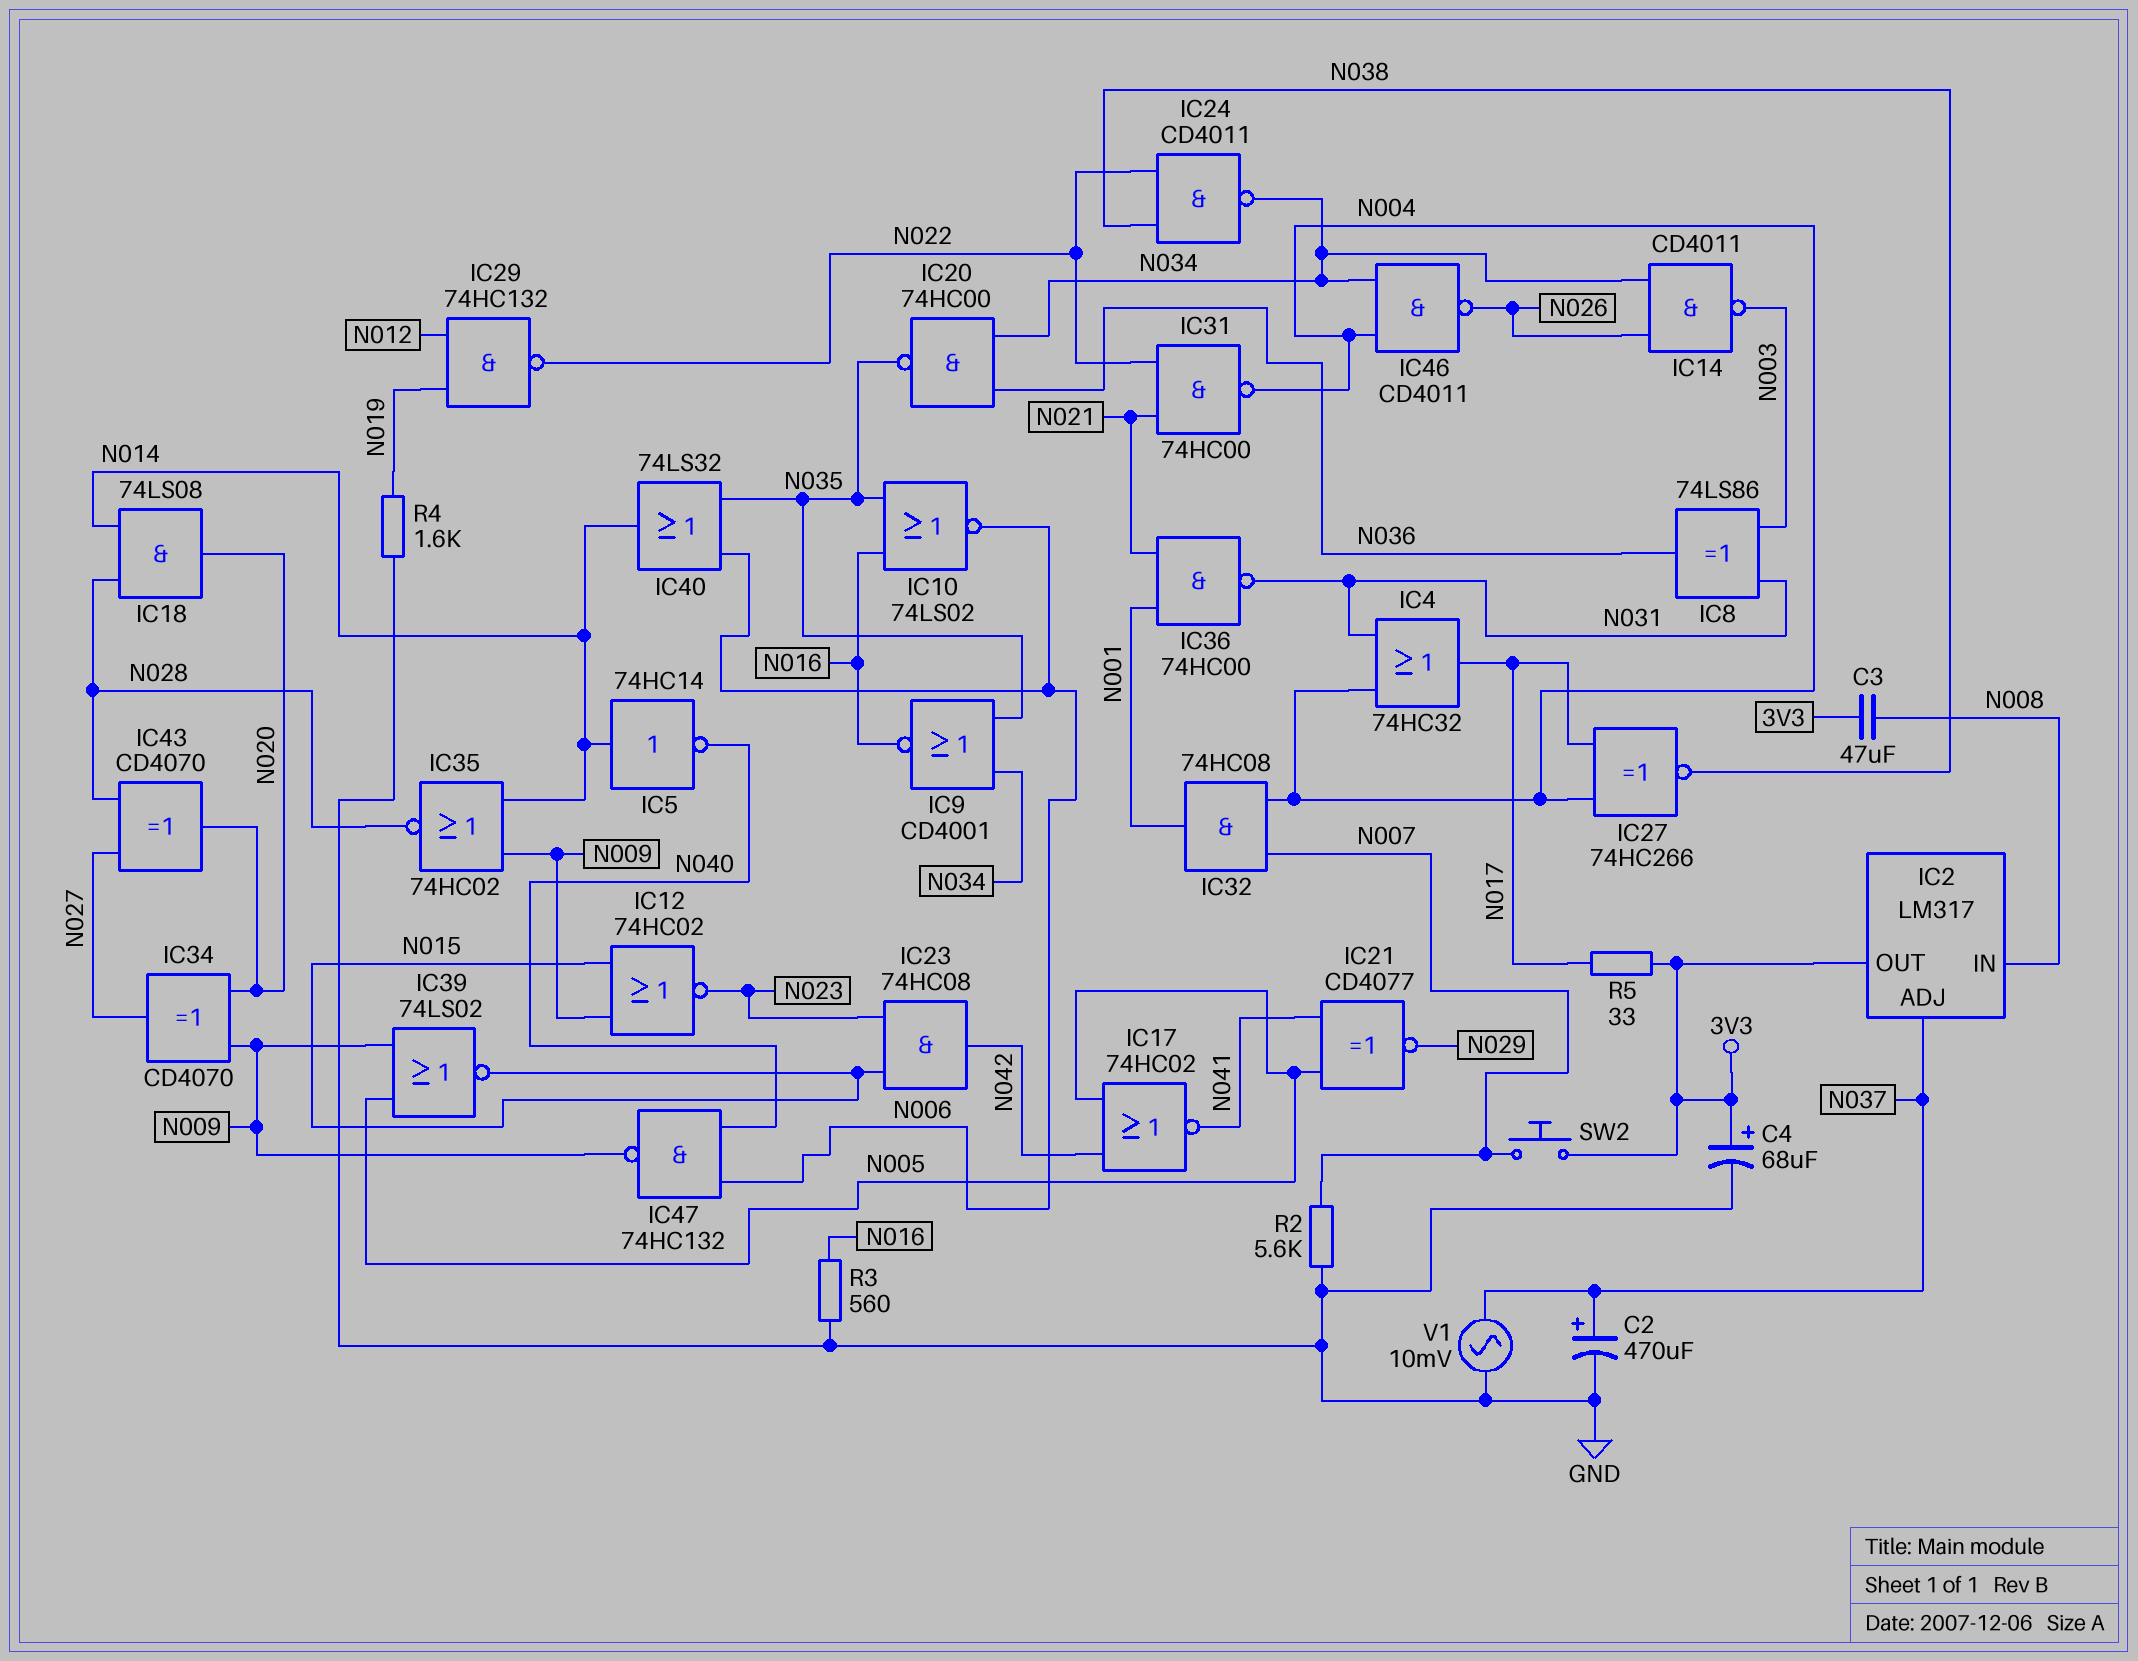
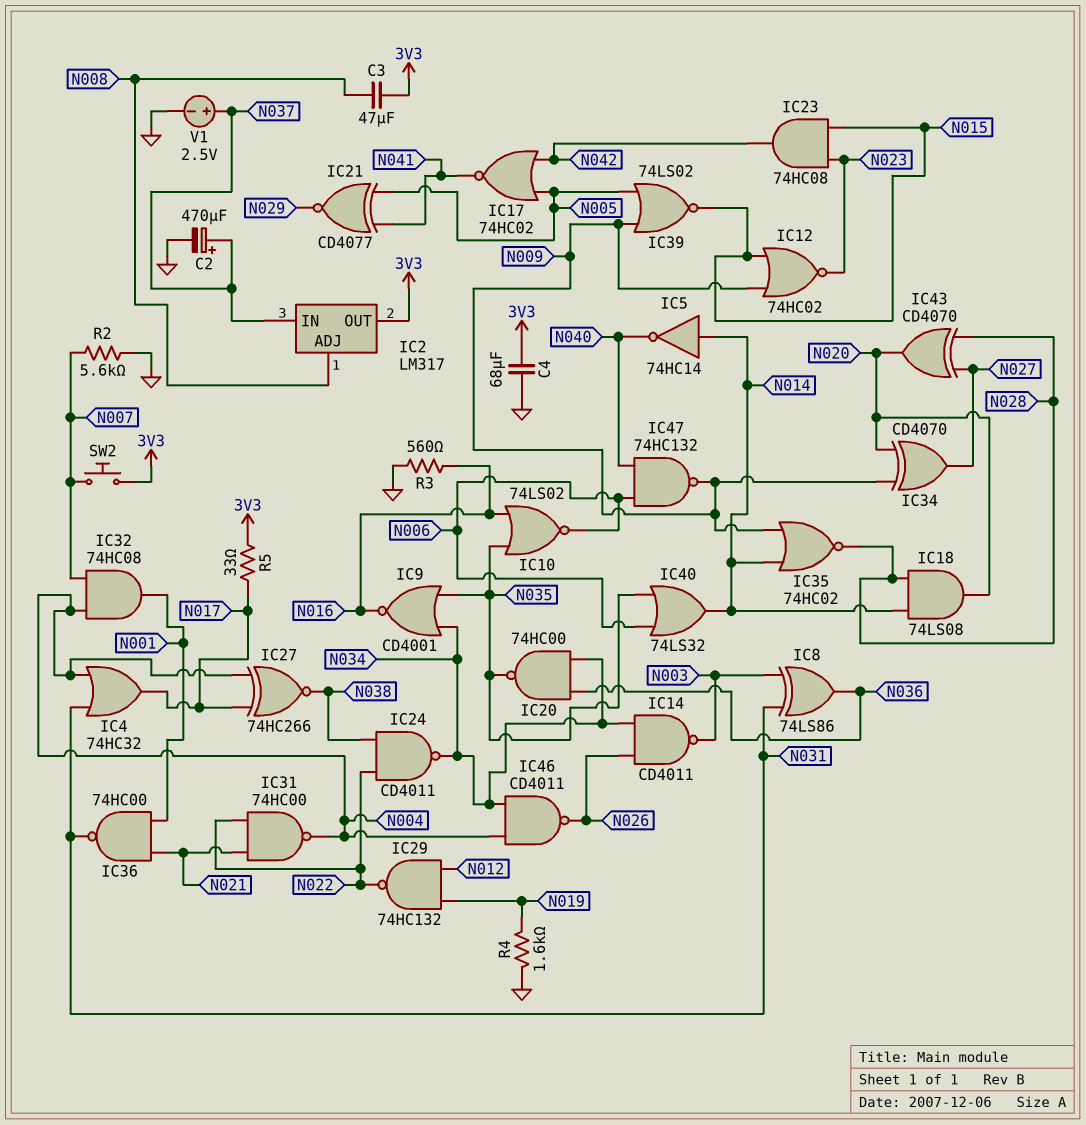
C4: 68uF (plus 3V3, minus GND) -> 68uF (3V3, GND)
IC2 pin ADJ: N037 -> N008
IC2 pin IN: N008 -> N037
V1: AC 10mV (GND, N037) -> 2.5V (plus N037, minus GND)

